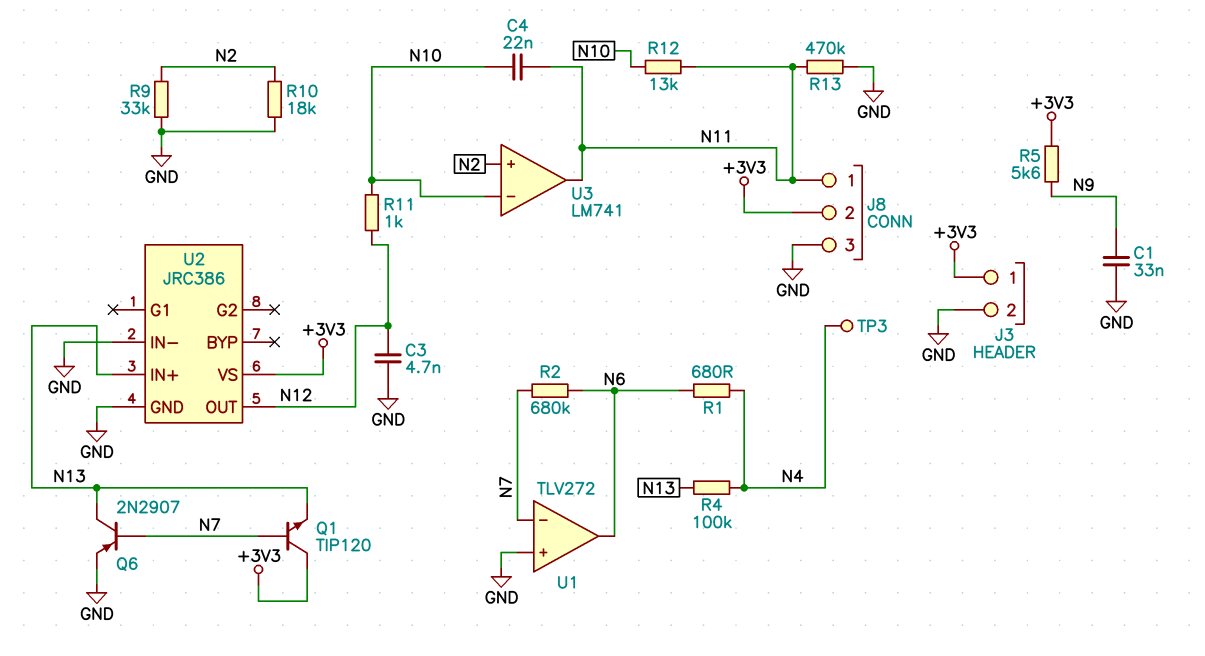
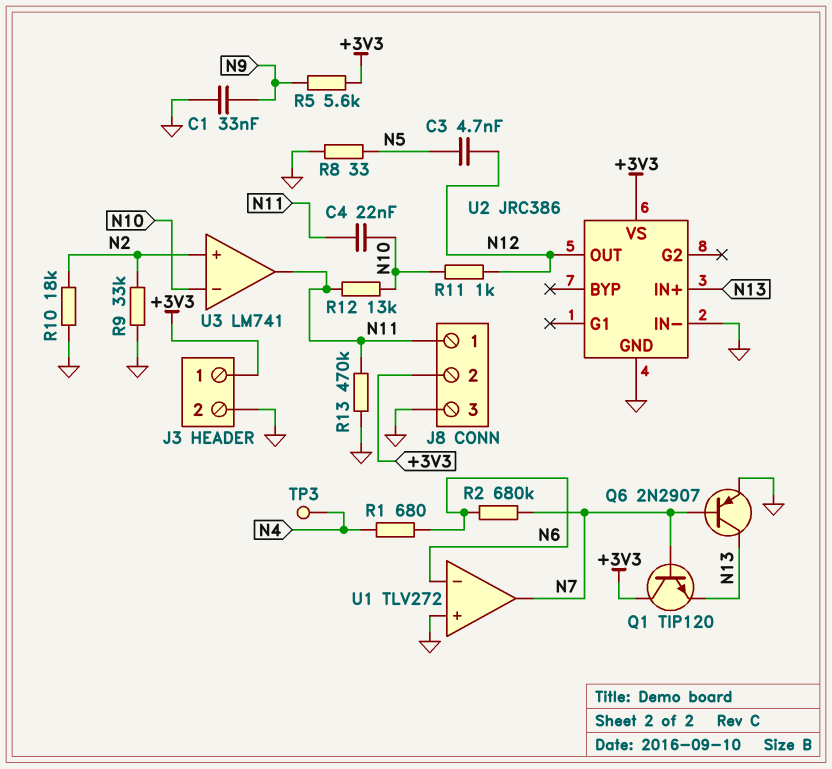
C3: 4.7nF (GND, N12) -> 4.7nF (N5, N12)
R4: 100k (N4, N13) -> none
R8: none -> 33 (GND, N5)
U1 pin in-: N7 -> N6
U1 pin out: N6 -> N7

